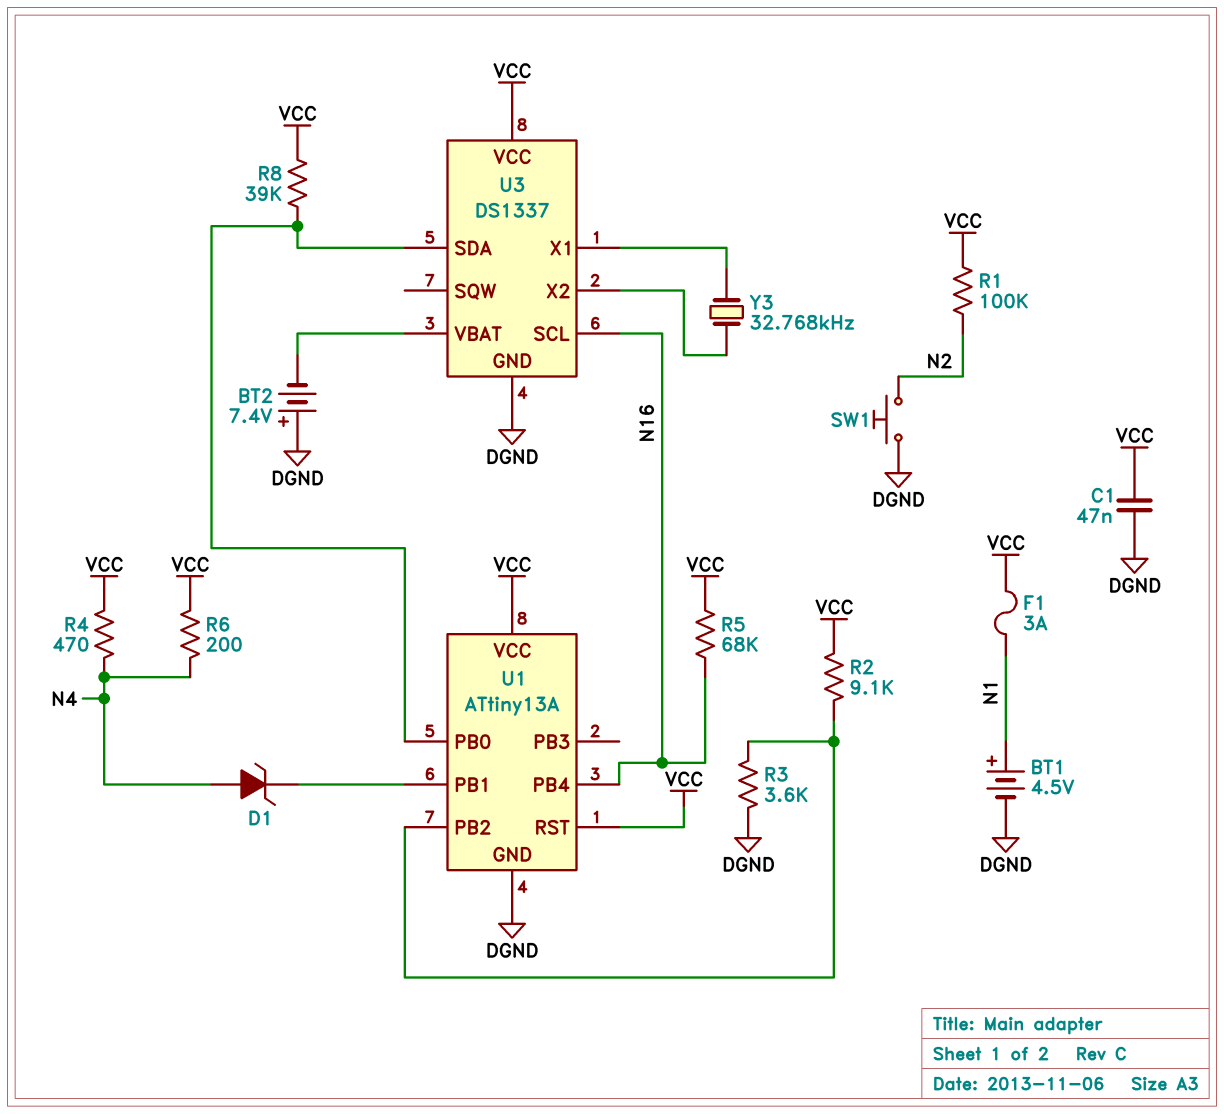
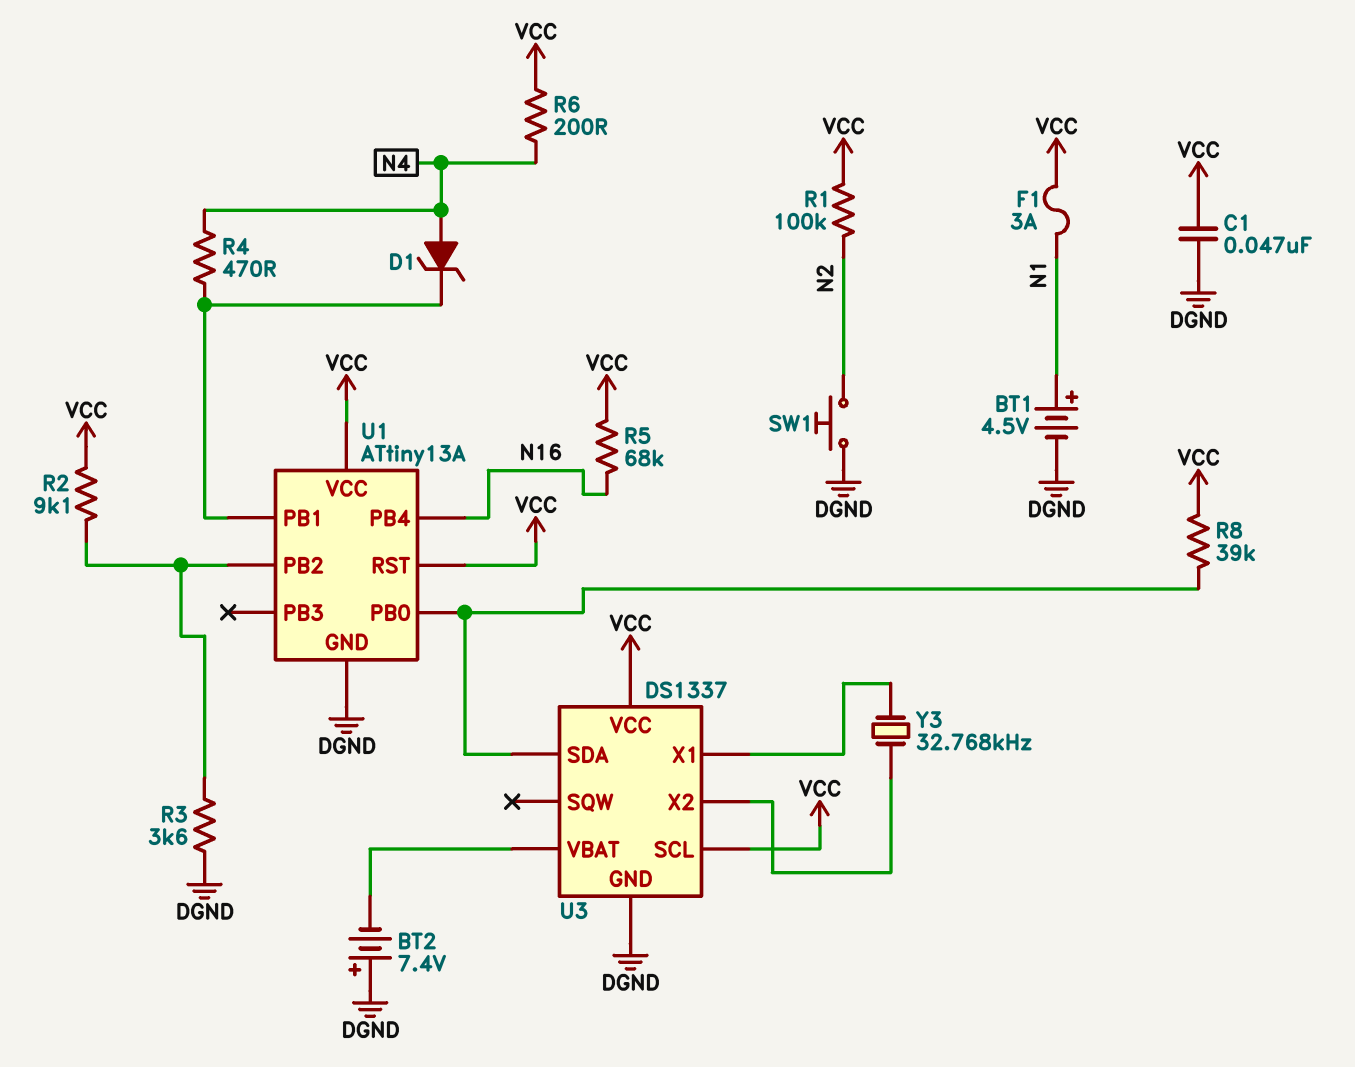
R4: 470 (N4, VCC) -> 470 (N4, U1/PB1)
U3 pin SCL: N16 -> VCC

